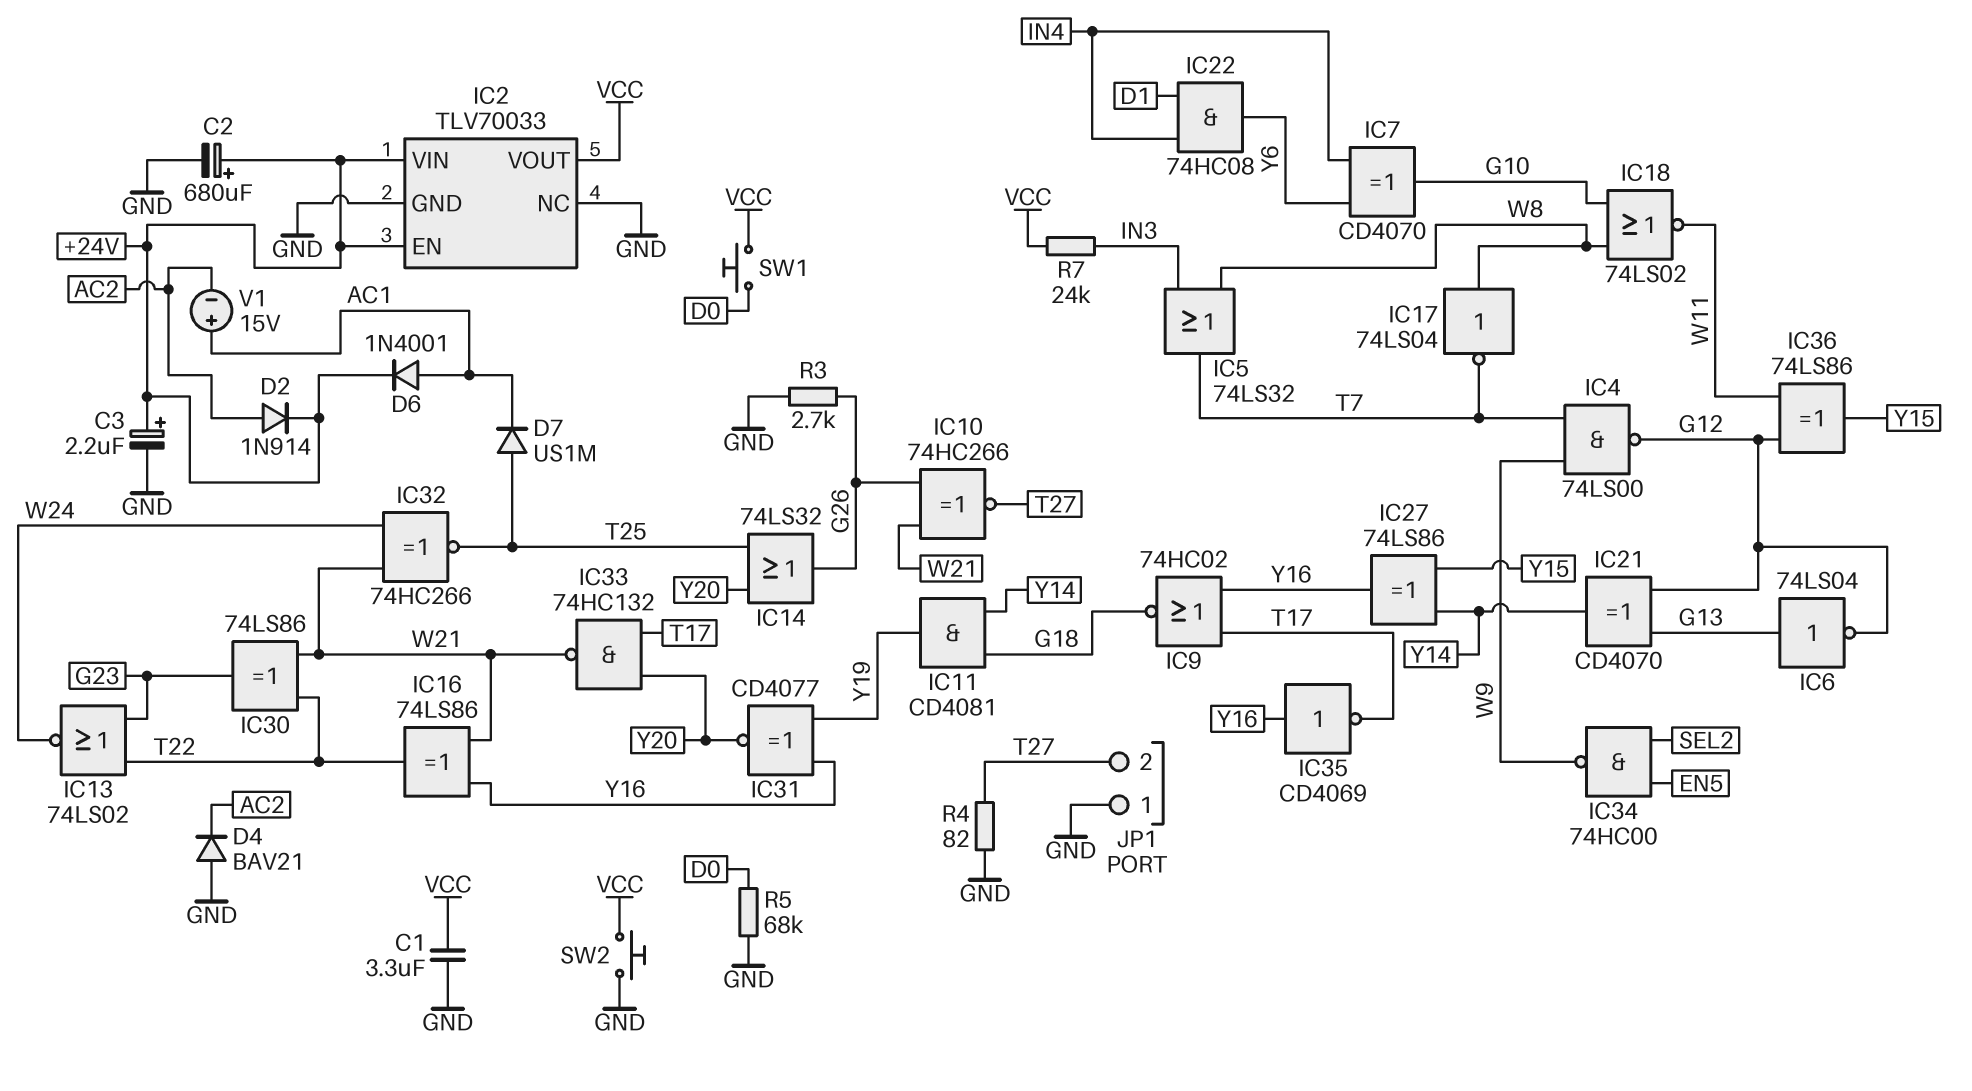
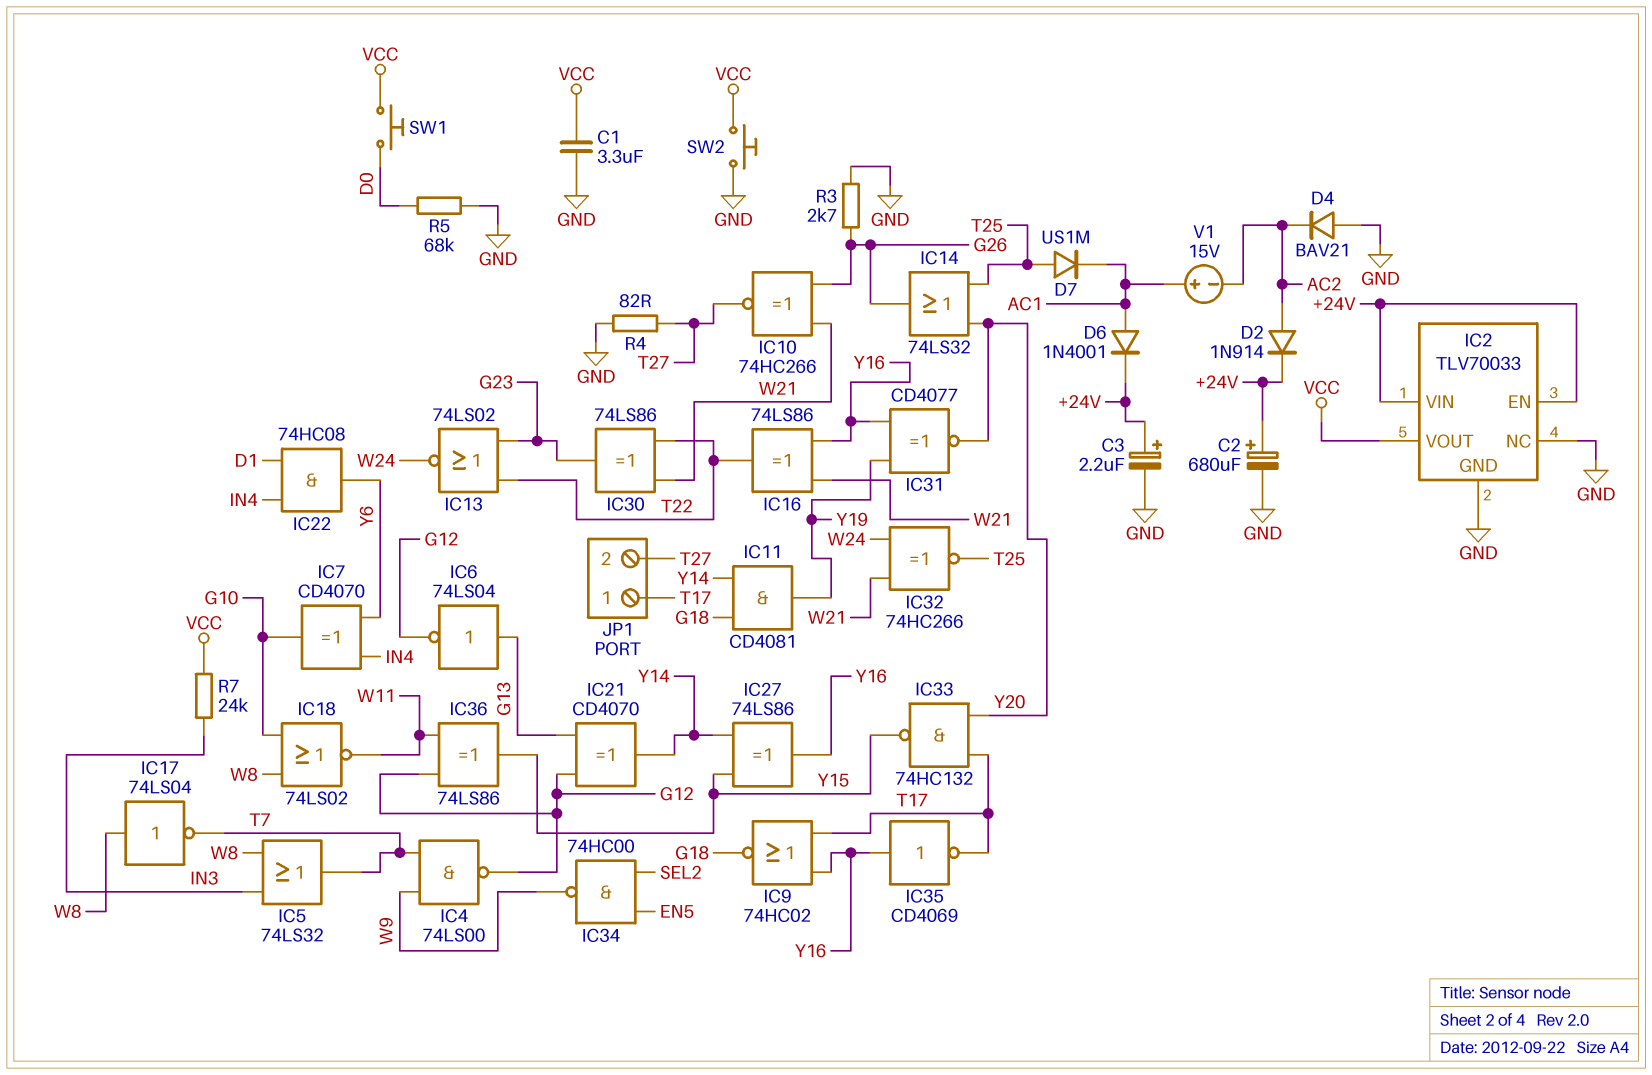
IC33: NAND 74HC132 (in T17, in Y20, out W21) -> NAND 74HC132 (in T17, in Y20, out Y15)
JP1 pin 1: GND -> T17

